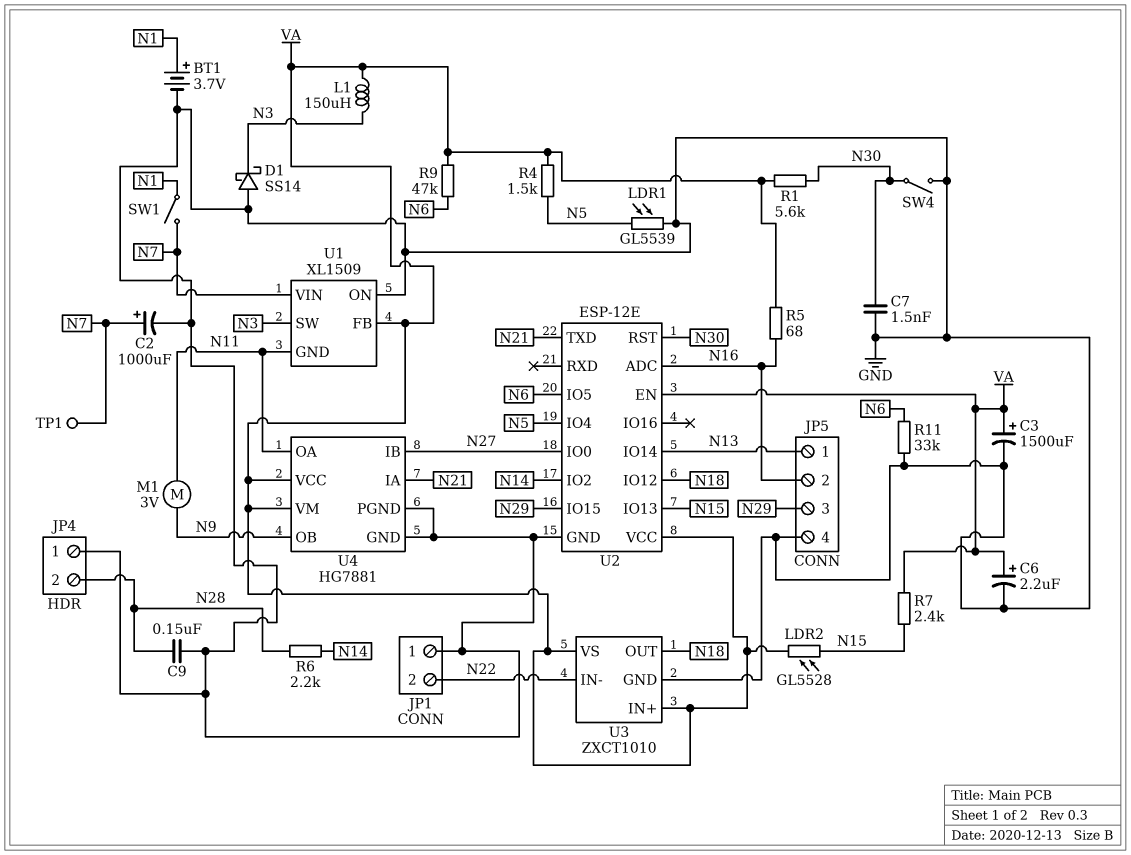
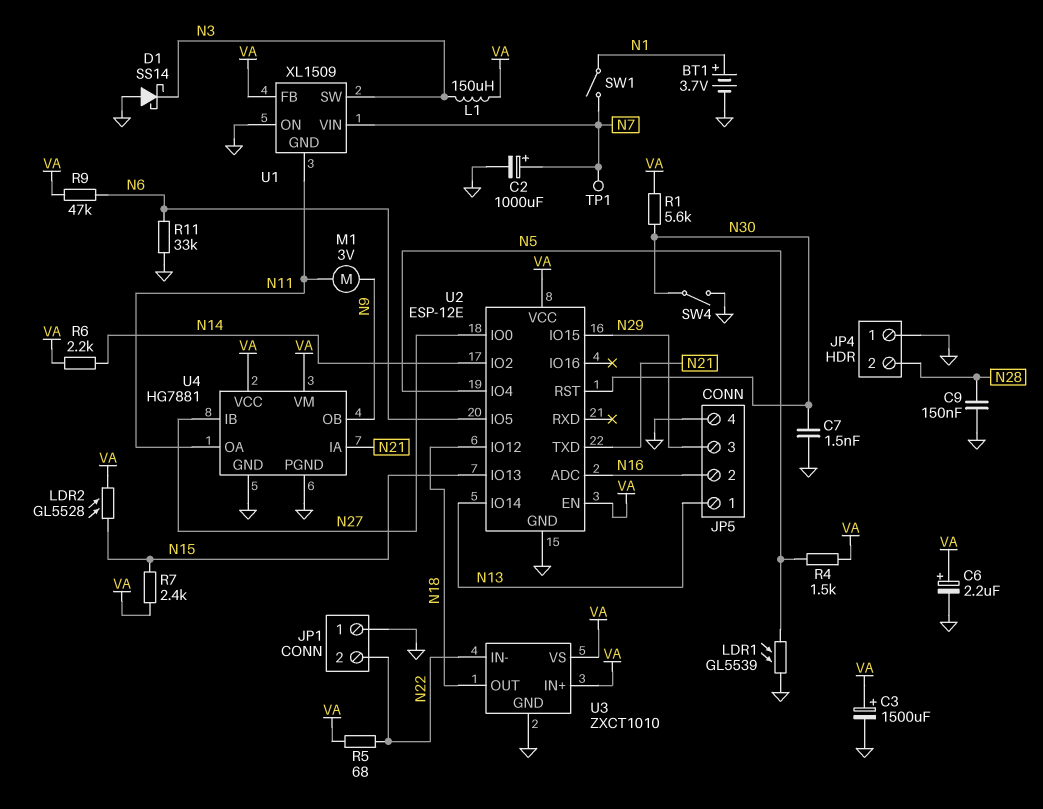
R5: 68 (N16, VA) -> 68 (N22, VA)
R6: 2.2k (N14, N28) -> 2.2k (N14, VA)

